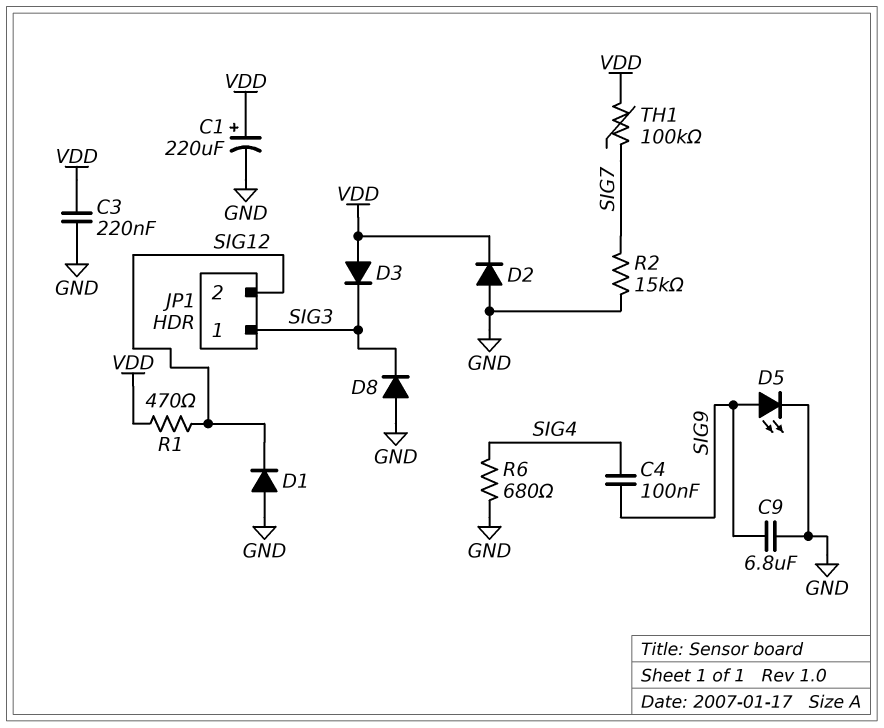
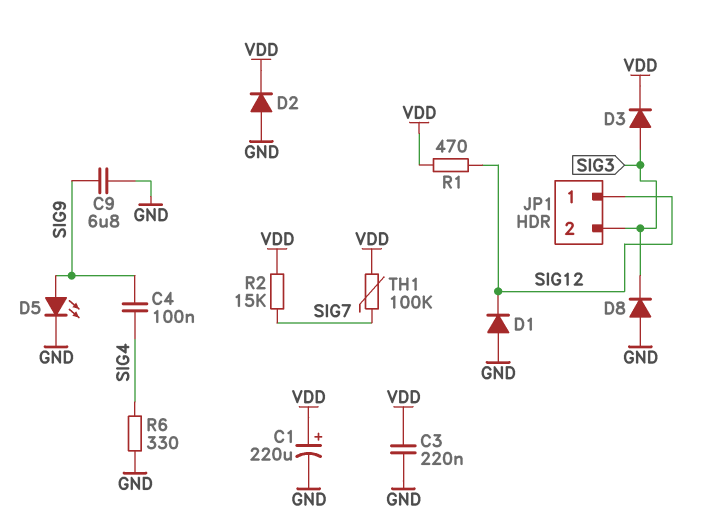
D3: diode (A VDD, K SIG3) -> diode (A SIG3, K VDD)
JP1 pin 1: SIG3 -> SIG12
JP1 pin 2: SIG12 -> SIG3
R2: 15k (GND, SIG7) -> 15k (SIG7, VDD)
R6: 680 (GND, SIG4) -> 330 (GND, SIG4)

